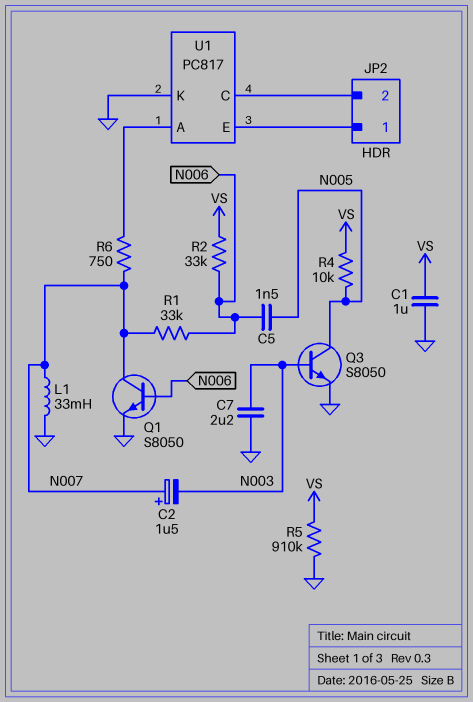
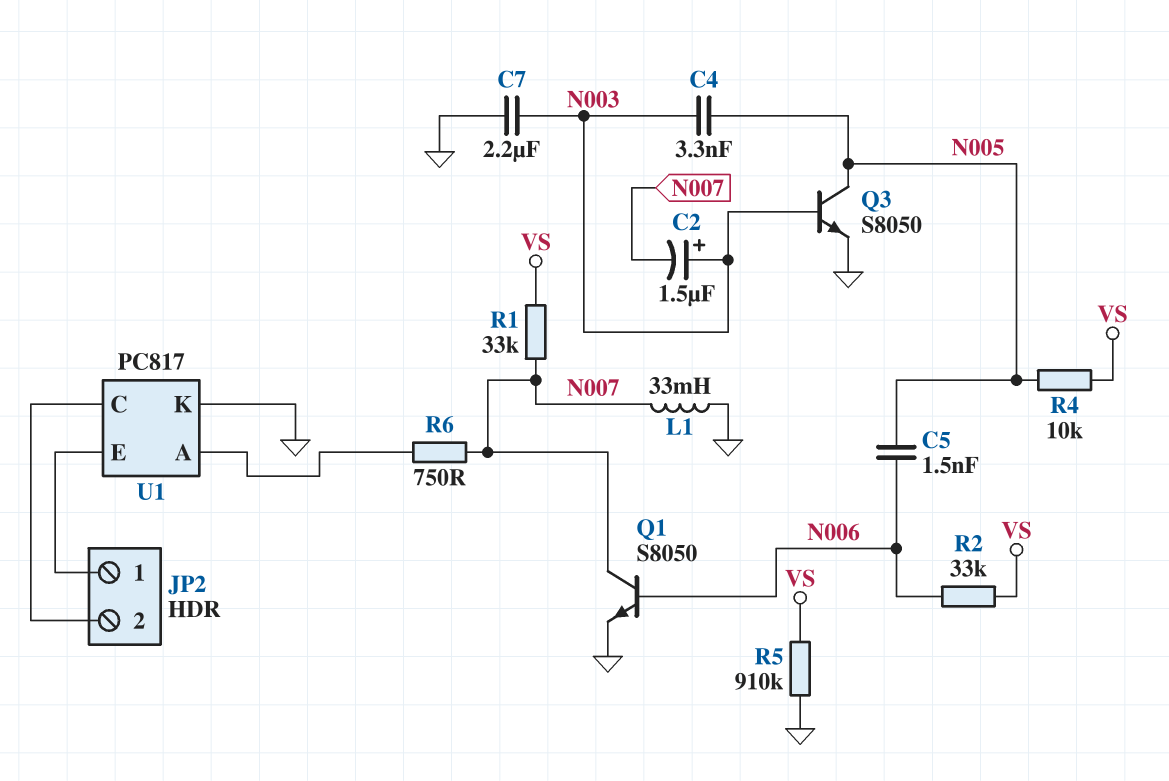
C1: 1uF (GND, VS) -> none
C2: 1.5uF (plus N007, minus N003) -> 1.5uF (plus N003, minus N007)
C4: none -> 3.3nF (N003, N005)
R1: 33k (N006, N007) -> 33k (N007, VS)

